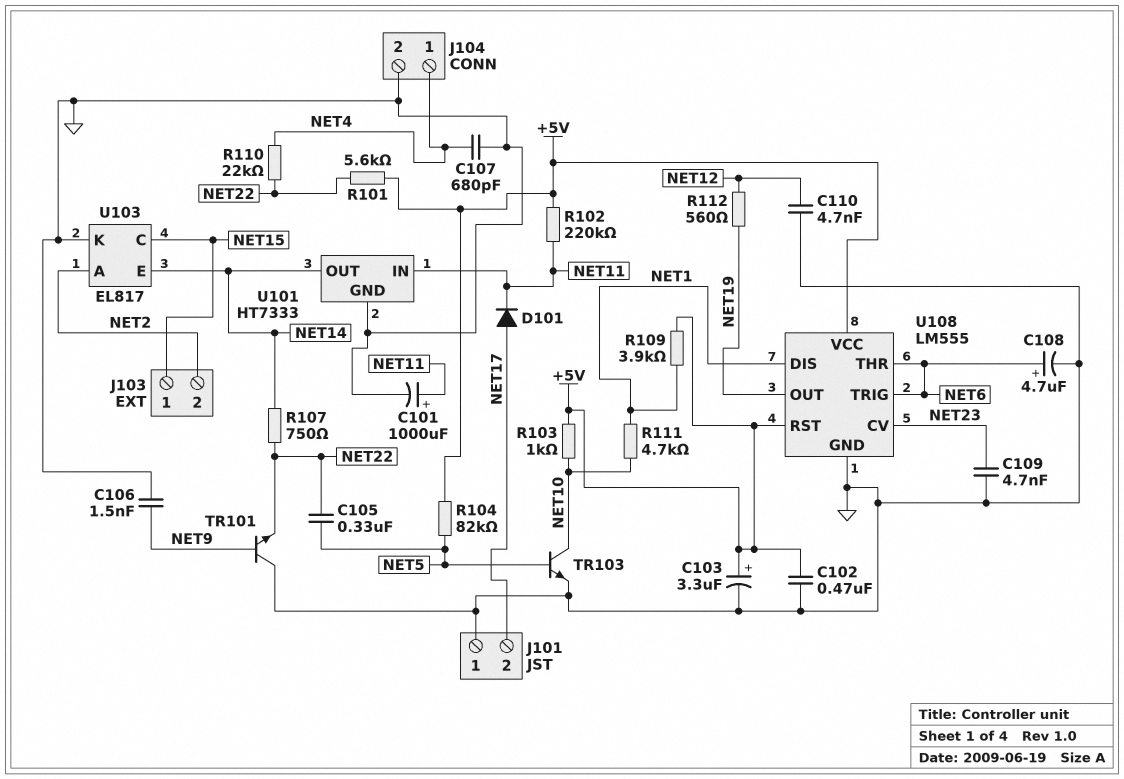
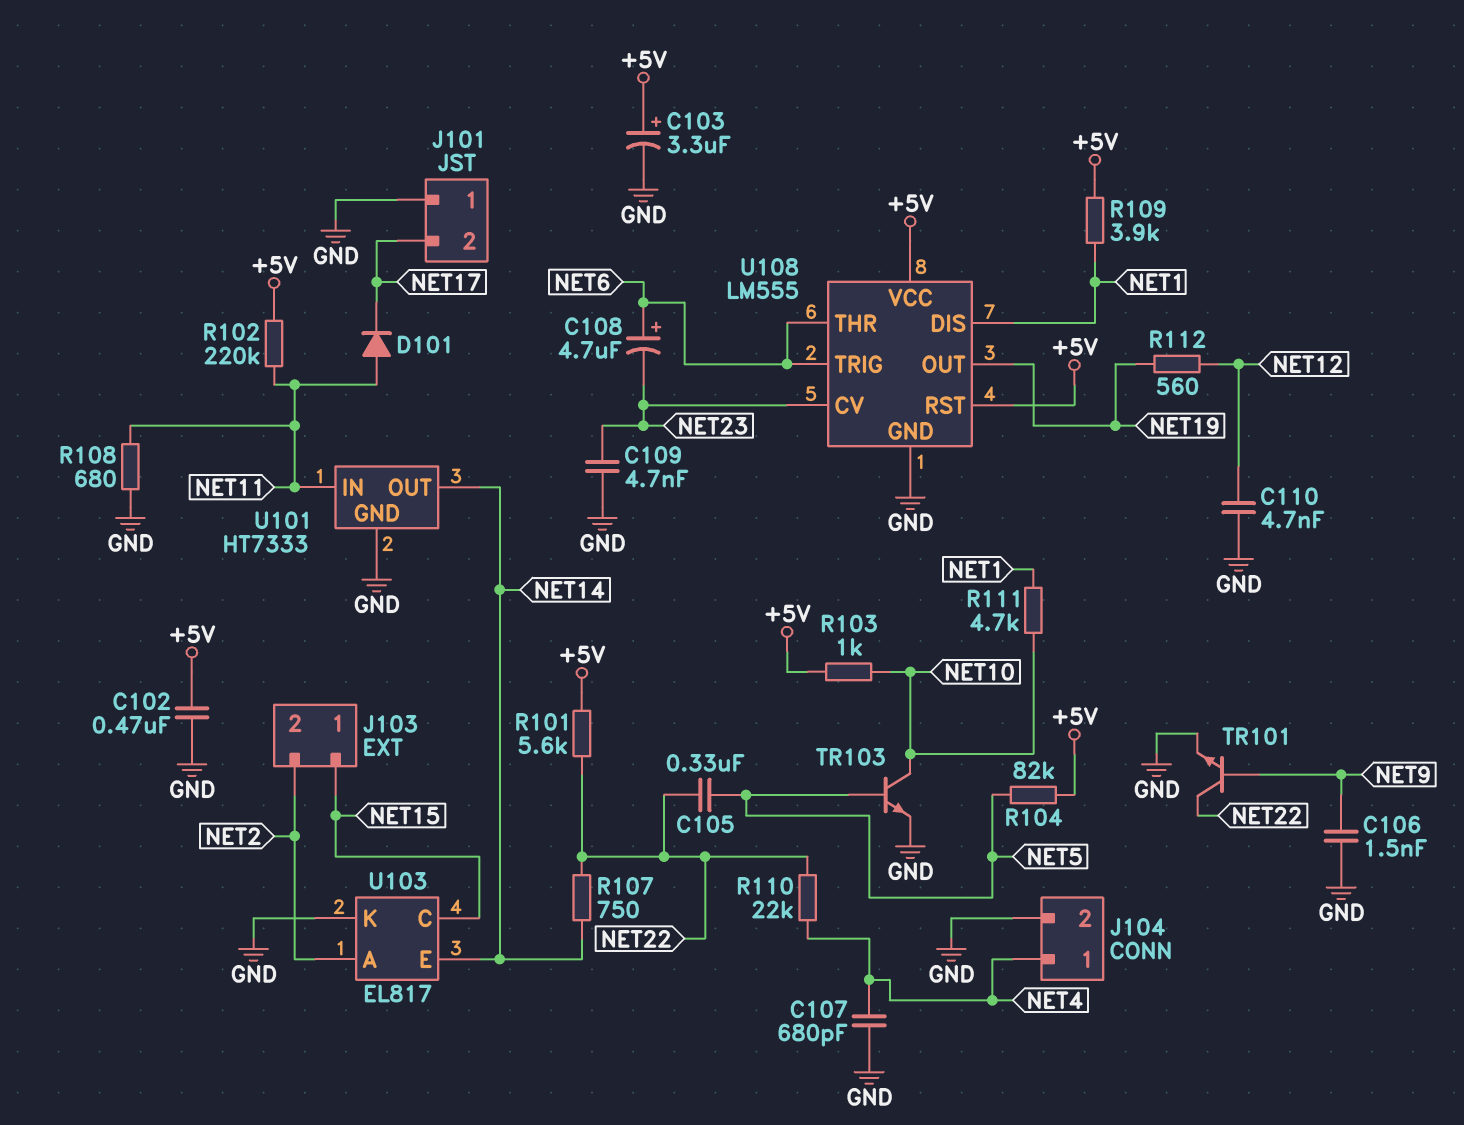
C101: 1000uF (plus NET11, minus GND) -> none
C108: 4.7uF (plus NET6, minus GND) -> 4.7uF (plus NET6, minus NET23)
D101: diode (A NET17, K NET11) -> diode (A NET11, K NET17)
R108: none -> 680 (GND, NET11)
TR101: NPN (B NET9, C GND, E NET22) -> NPN (B NET9, C NET22, E GND)

